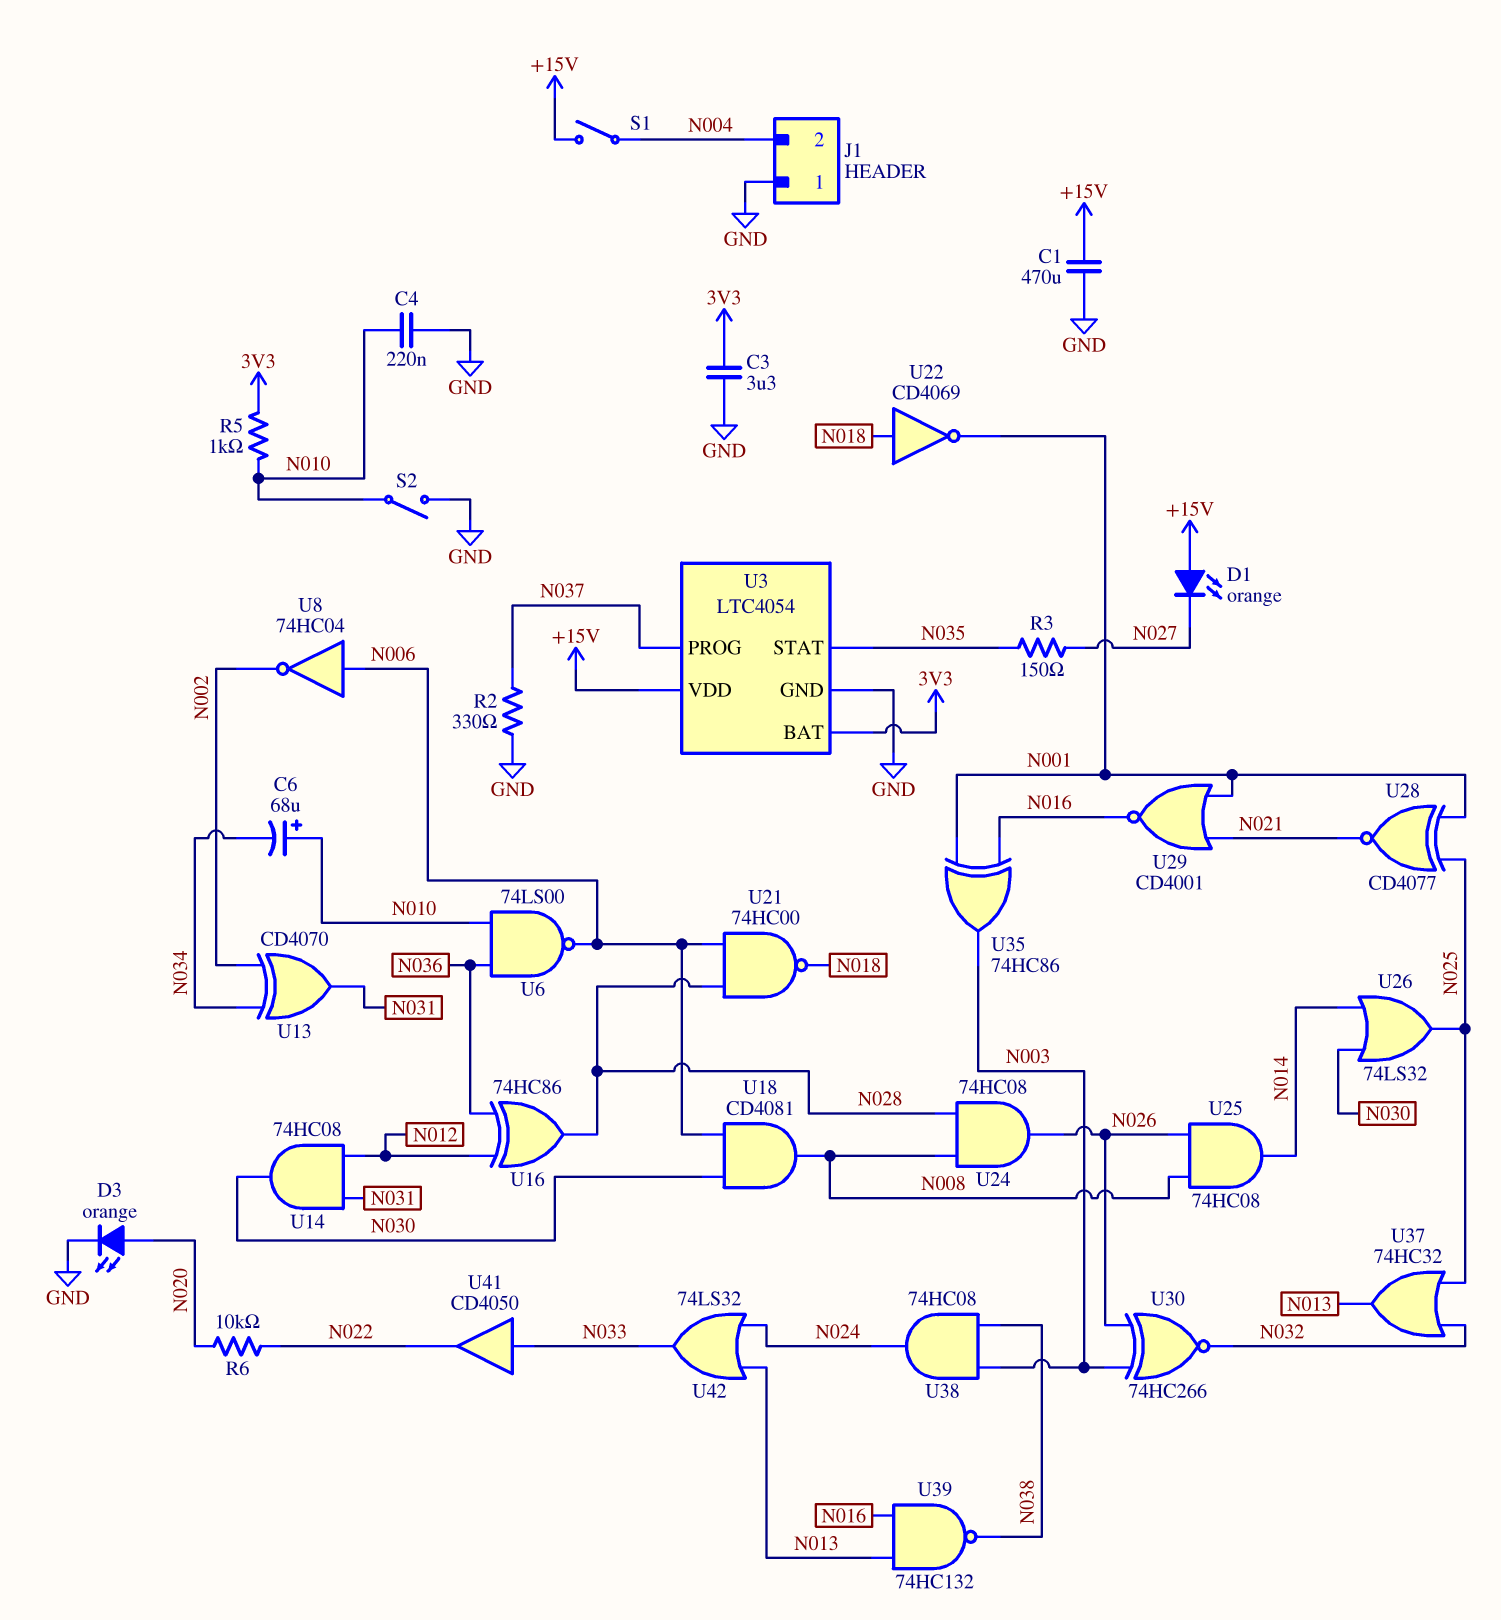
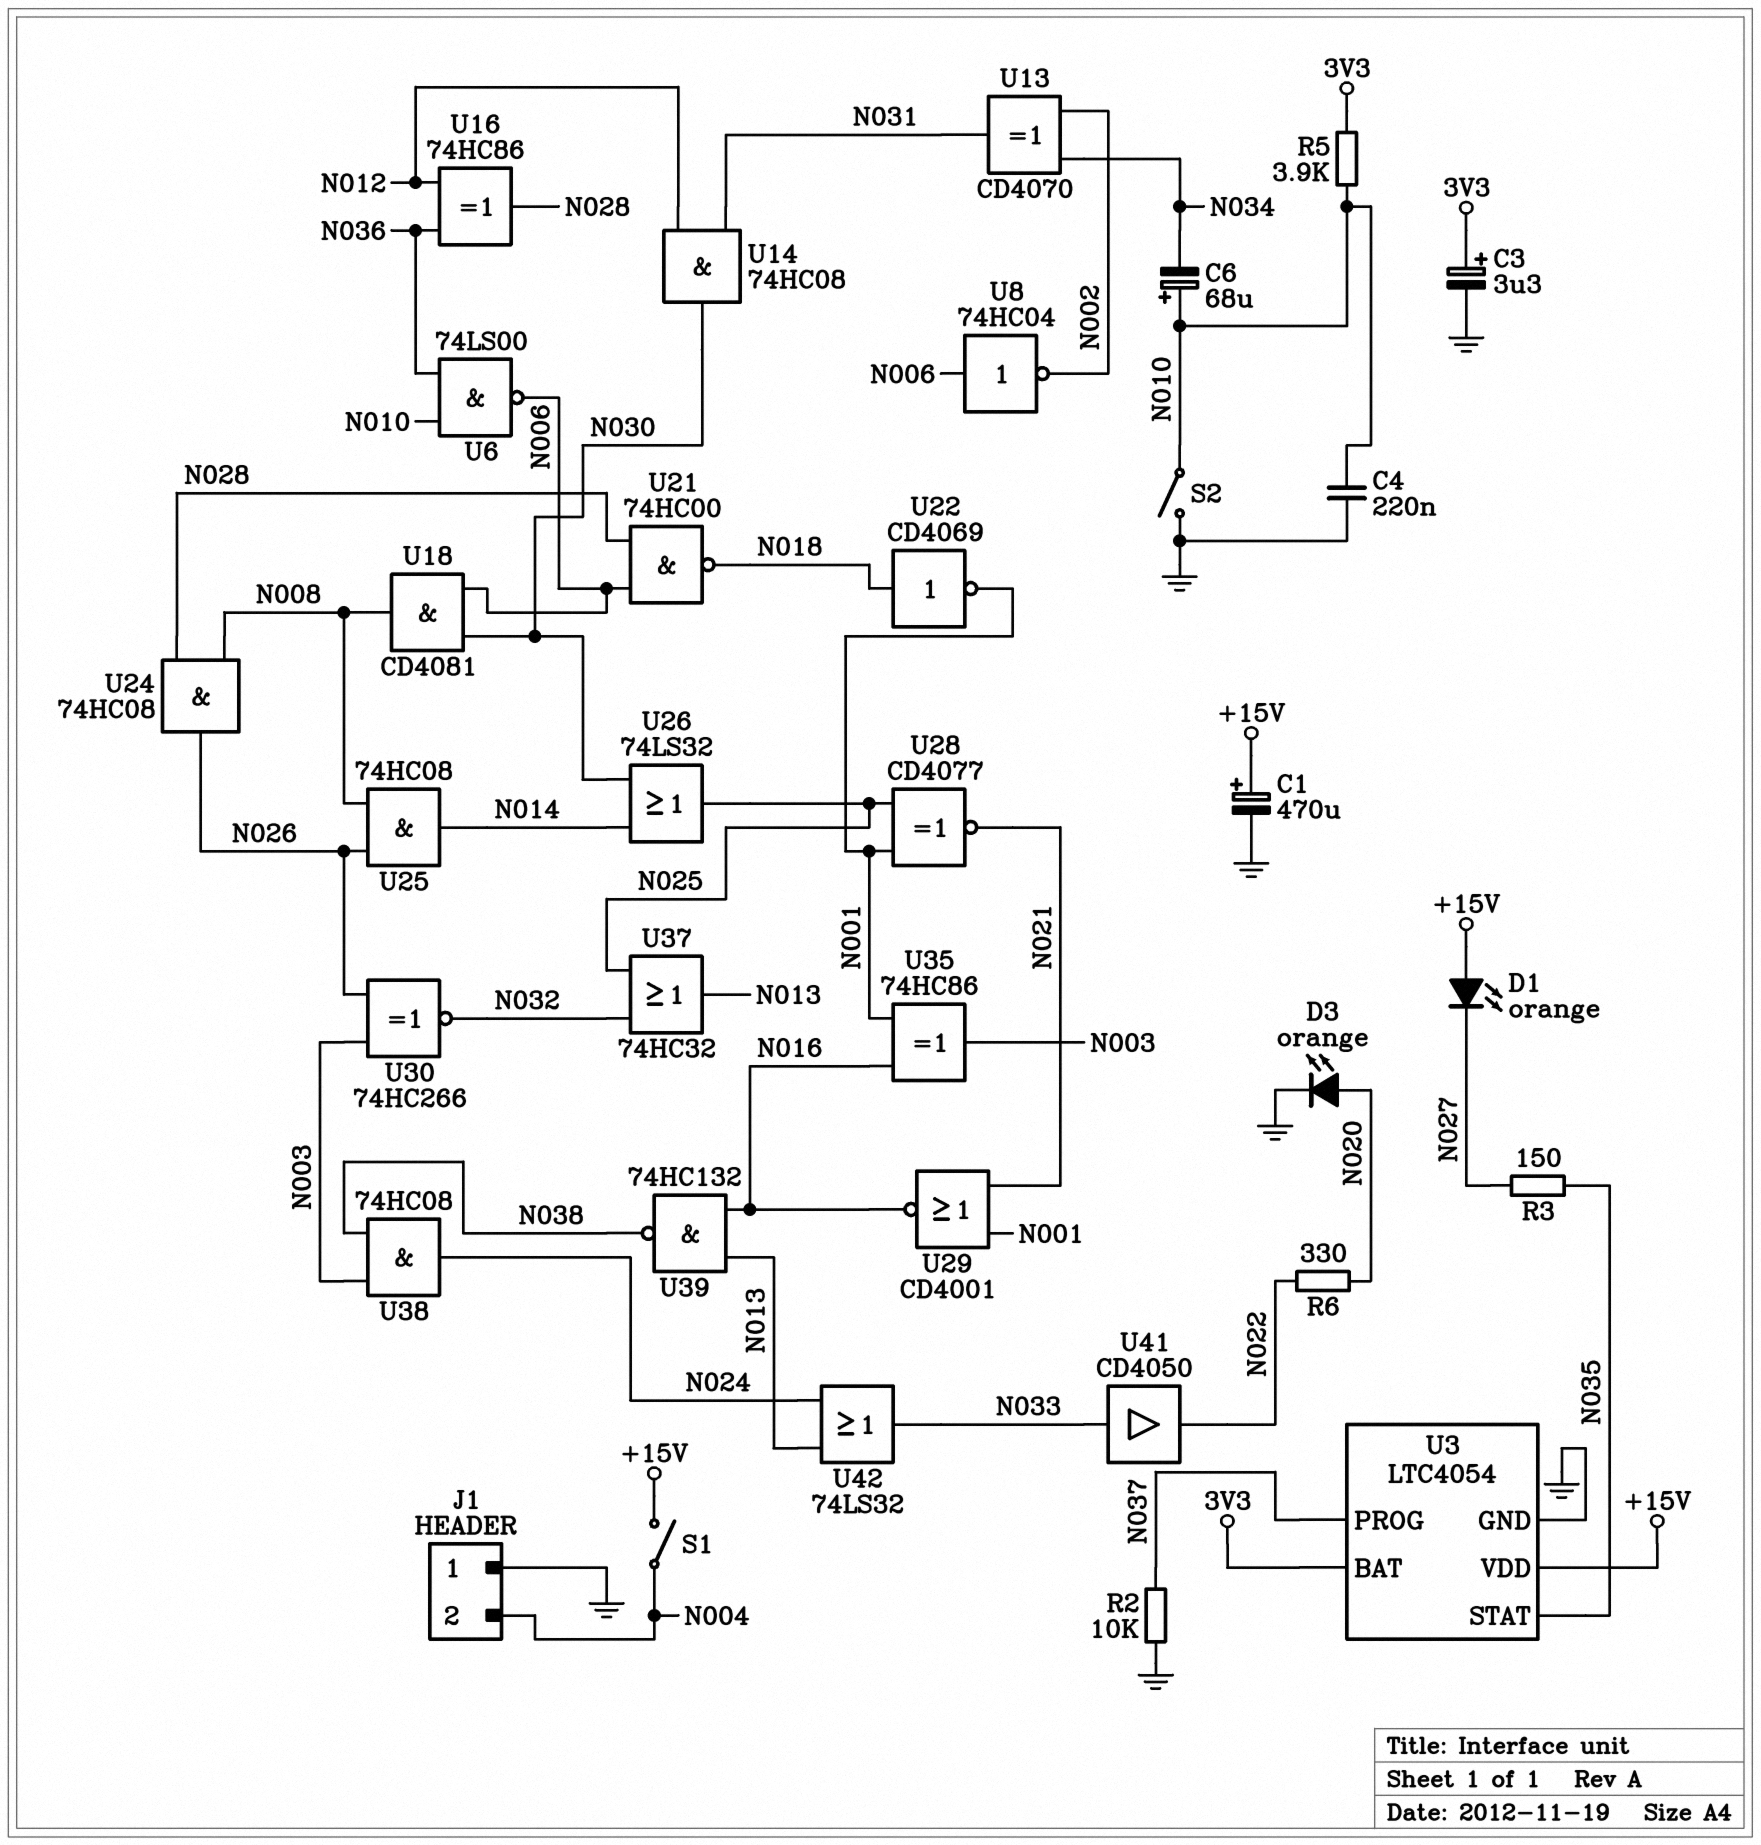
C1: 470uF (+15V, GND) -> 470uF (plus +15V, minus GND)
C3: 3.3uF (3V3, GND) -> 3.3uF (plus 3V3, minus GND)
R2: 330 (GND, N037) -> 10k (GND, N037)
R5: 1k (3V3, N010) -> 3.9k (3V3, N010)
R6: 10k (N020, N022) -> 330 (N020, N022)

